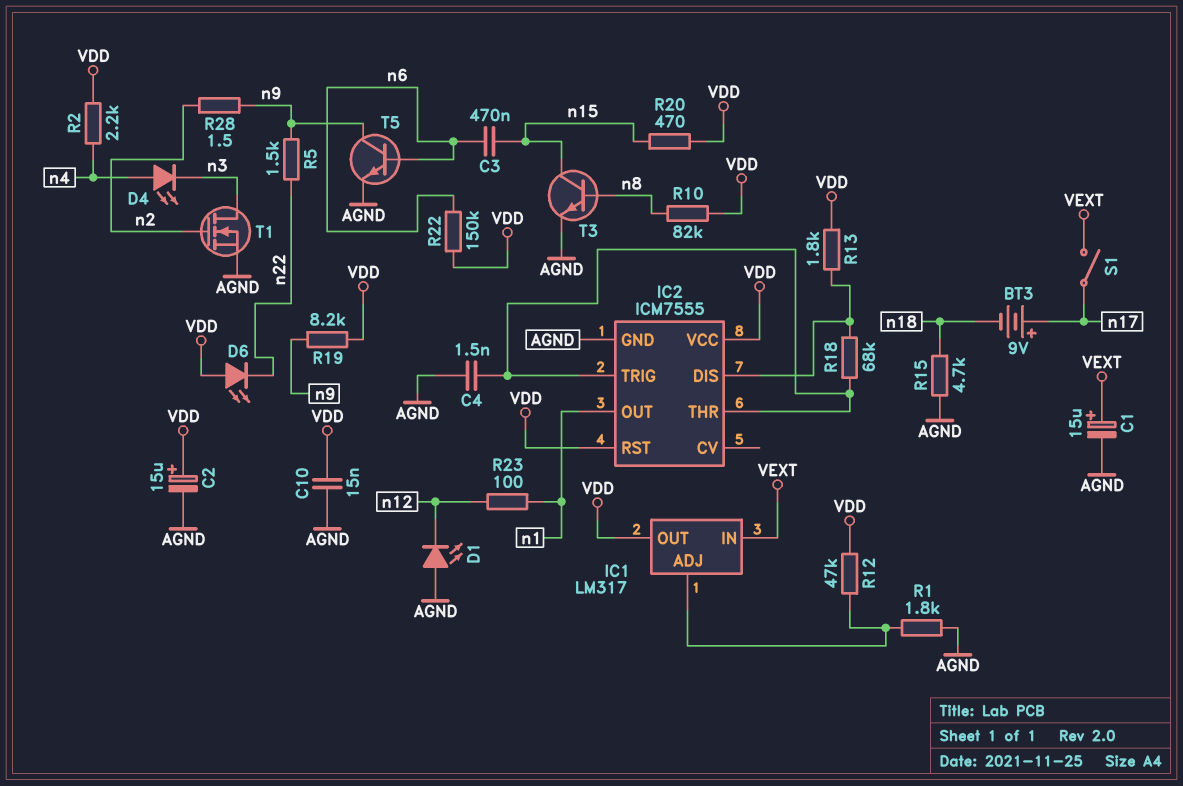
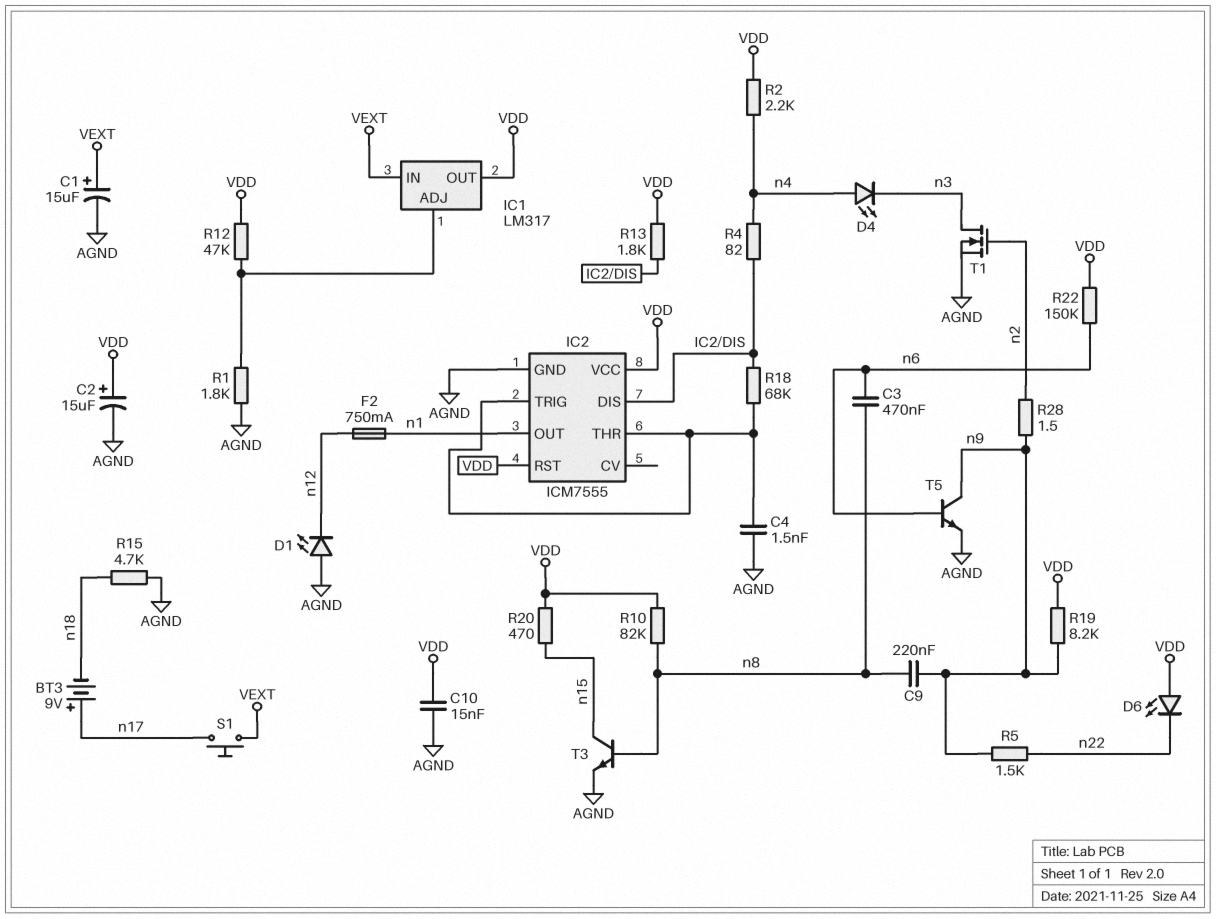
C3: 470nF (n6, n15) -> 470nF (n6, n8)
C9: none -> 220nF (n8, n9)
F2: none -> 750mA (n1, n12)
R4: none -> 82 (IC2/DIS, n4)
R23: 100 (n1, n12) -> none
S1: switch (VEXT, n17) -> button (VEXT, n17)

